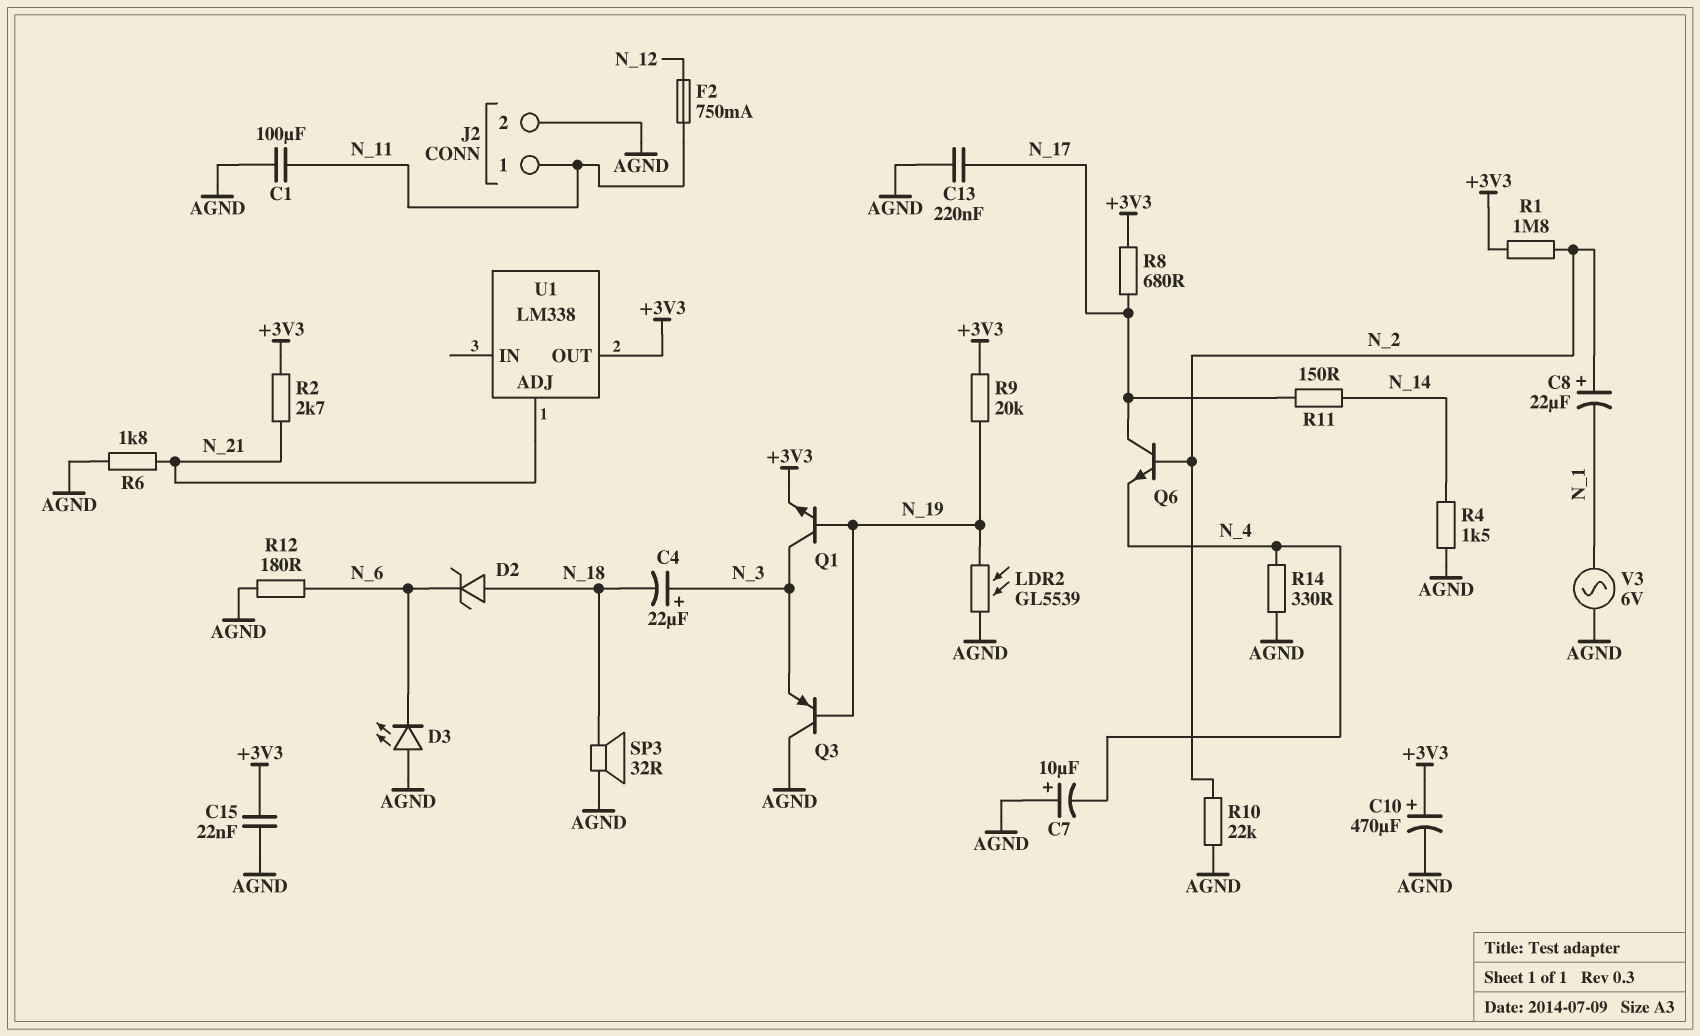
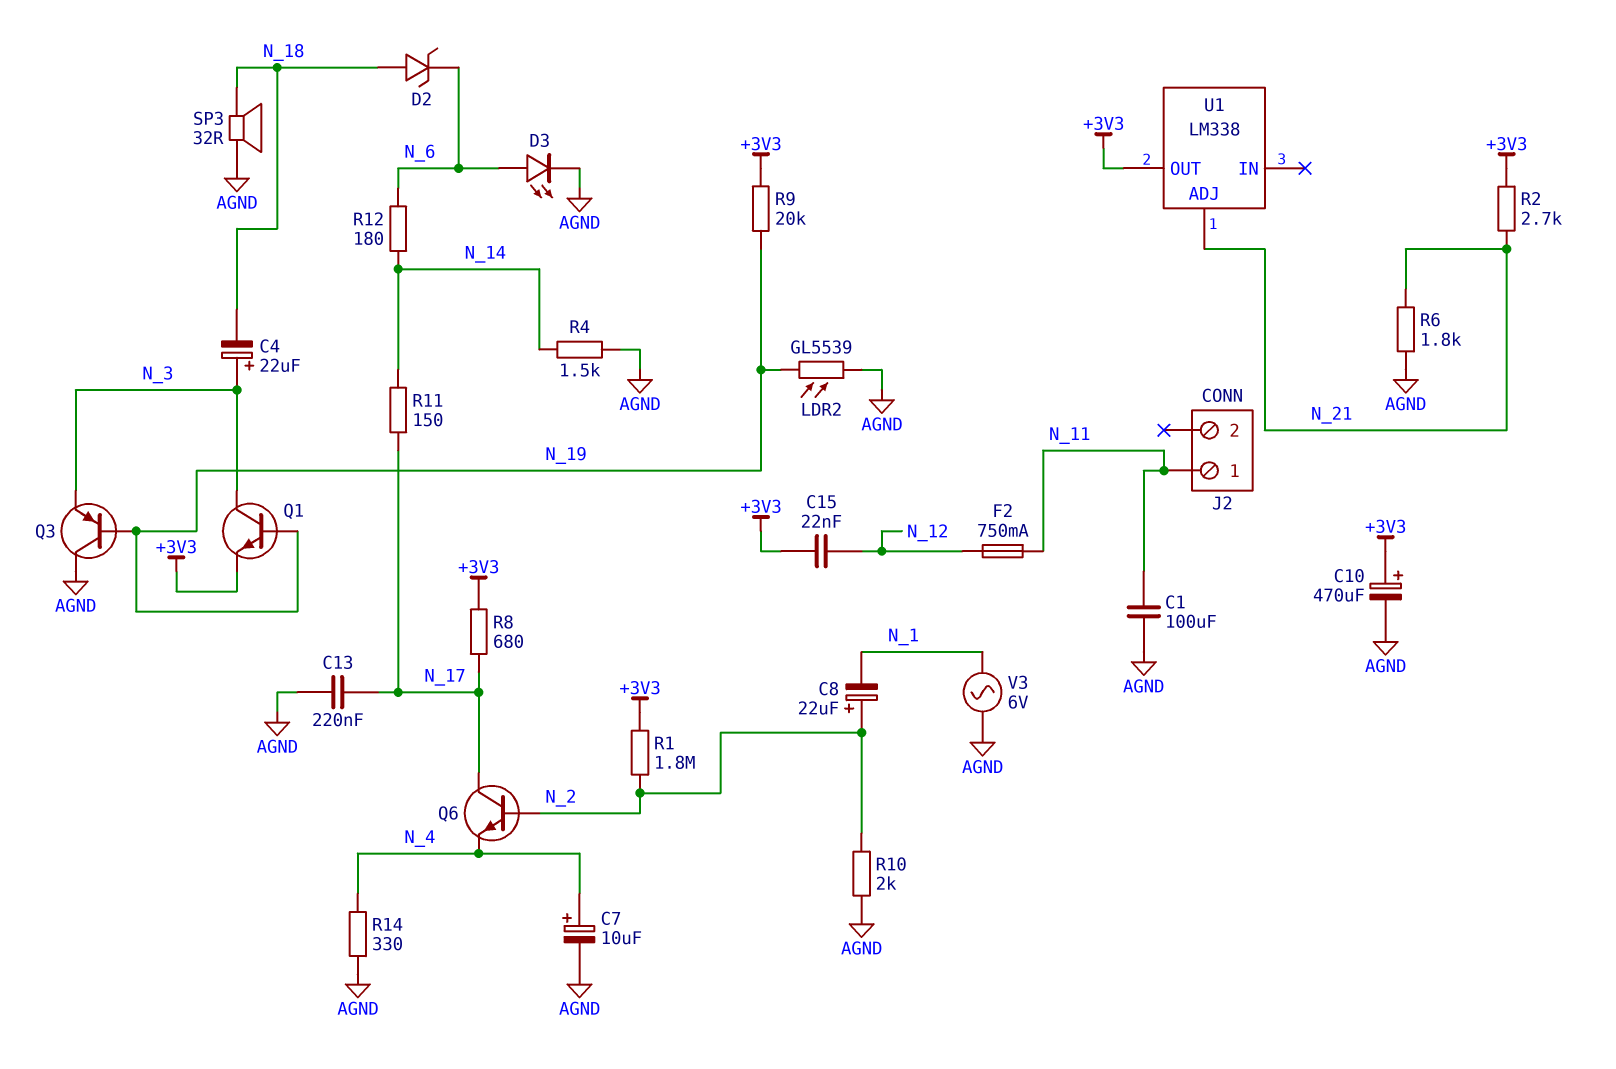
C7: 10uF (plus AGND, minus N_4) -> 10uF (plus N_4, minus AGND)
C15: 22nF (+3V3, AGND) -> 22nF (+3V3, N_12)
D3: LED (A AGND, K N_6) -> LED (A N_6, K AGND)
J2 pin 2: AGND -> none
R10: 22k (AGND, N_2) -> 2k (AGND, N_2)
R12: 180 (AGND, N_6) -> 180 (N_6, N_14)

